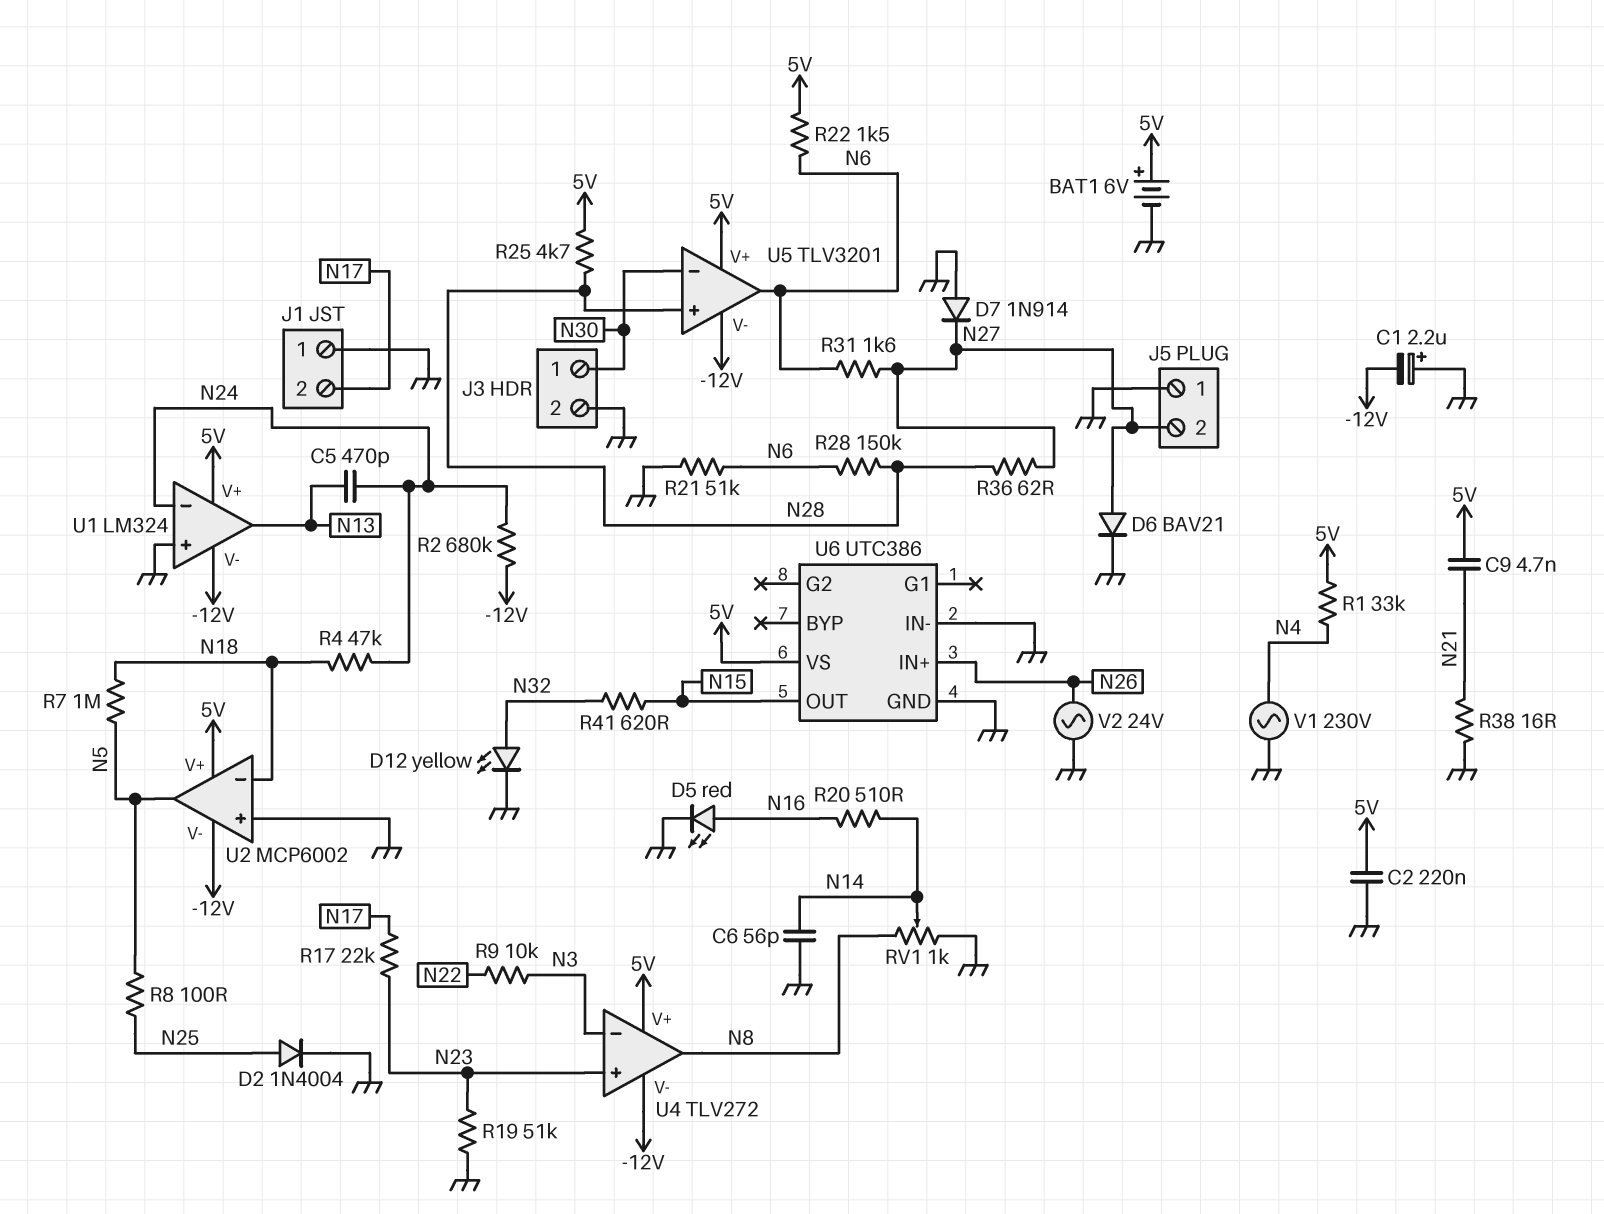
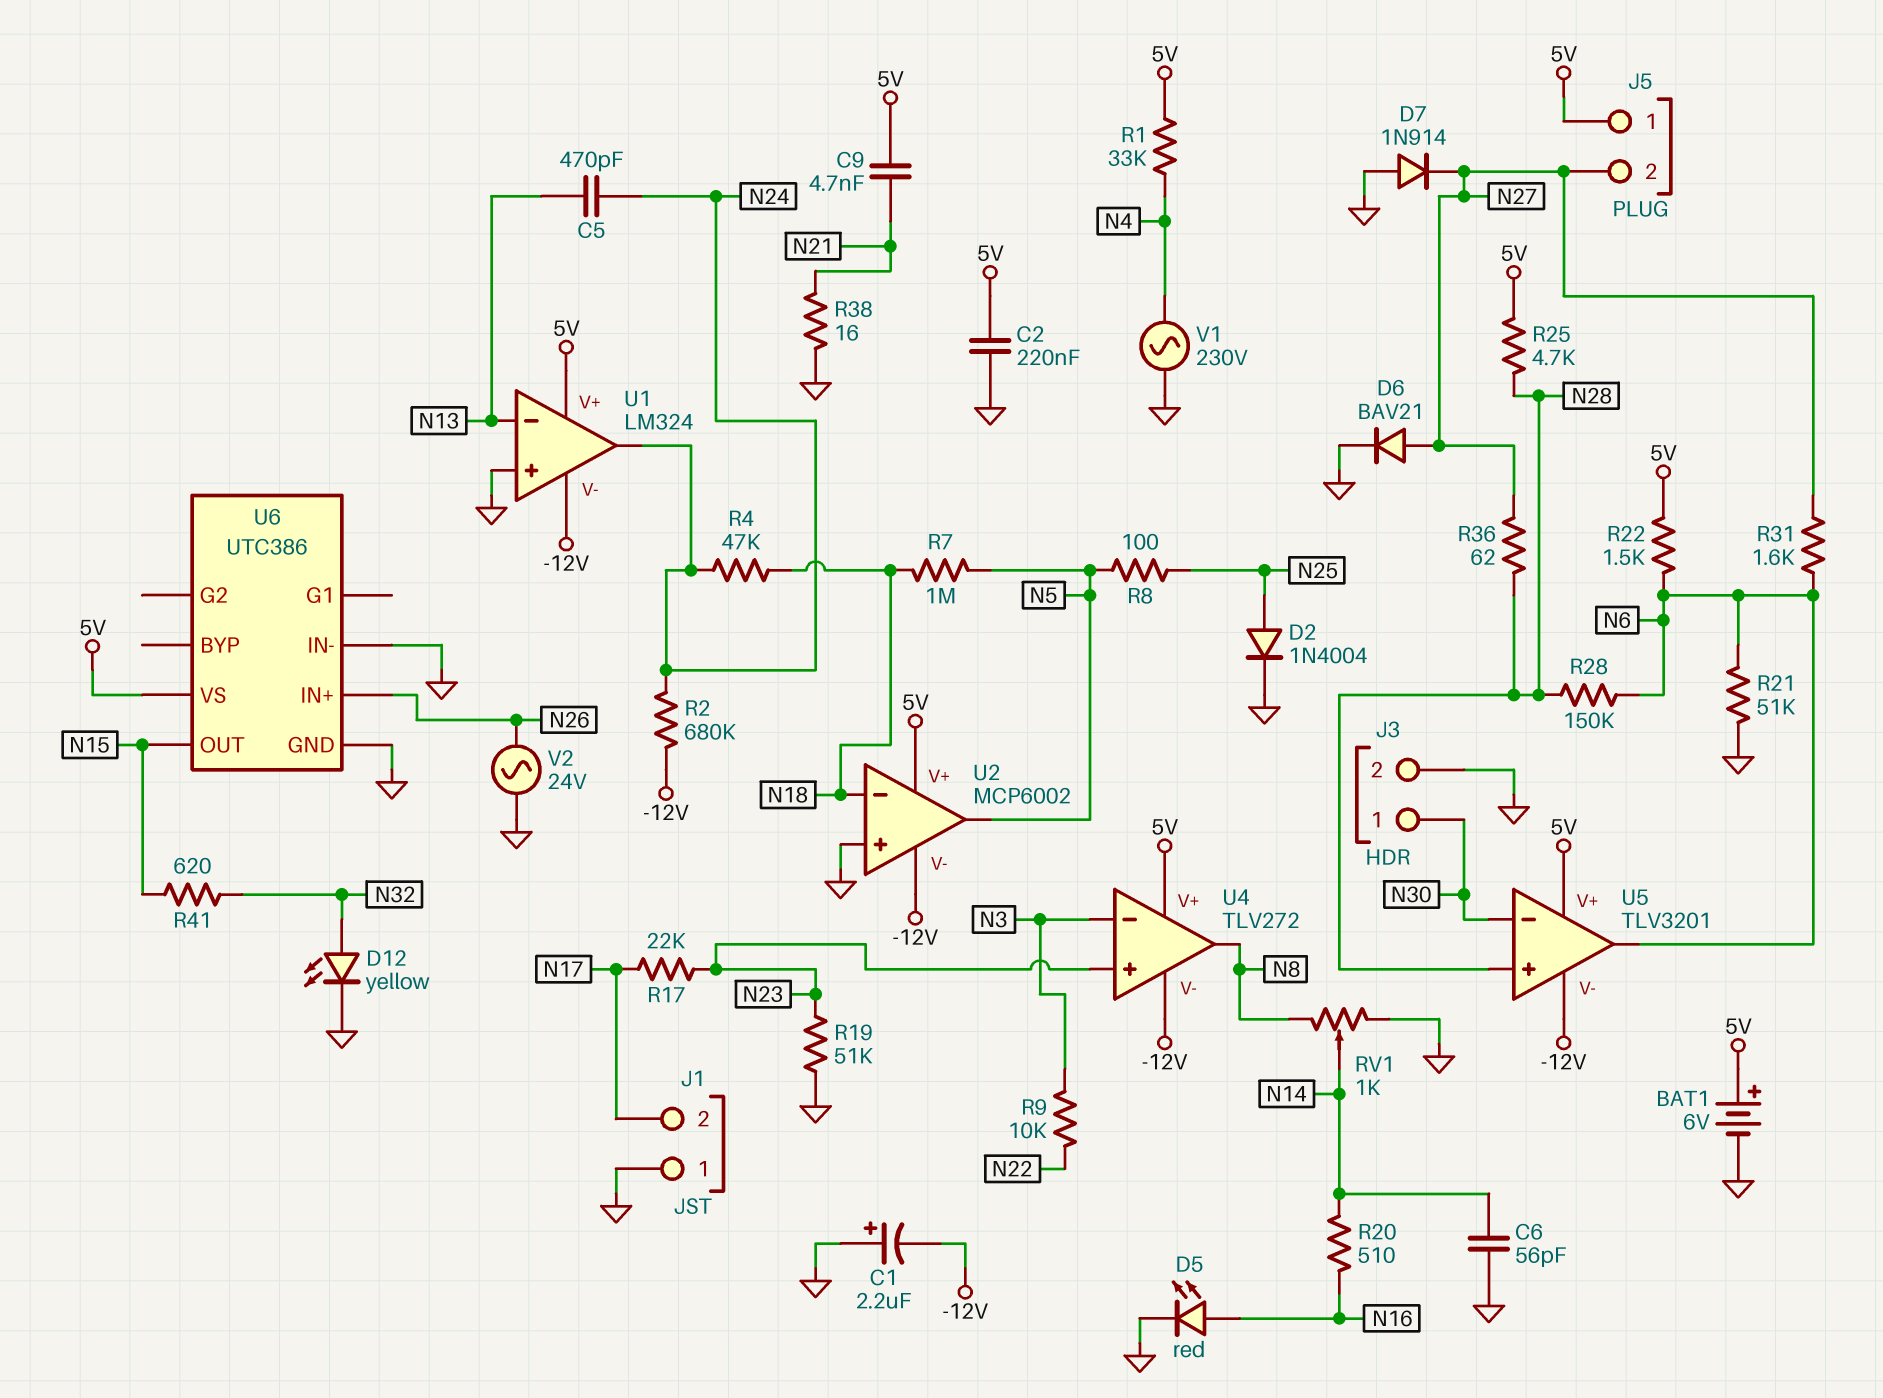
J5 pin 1: GND -> 5V
U1 pin in-: N24 -> N13
U1 pin out: N13 -> N24

